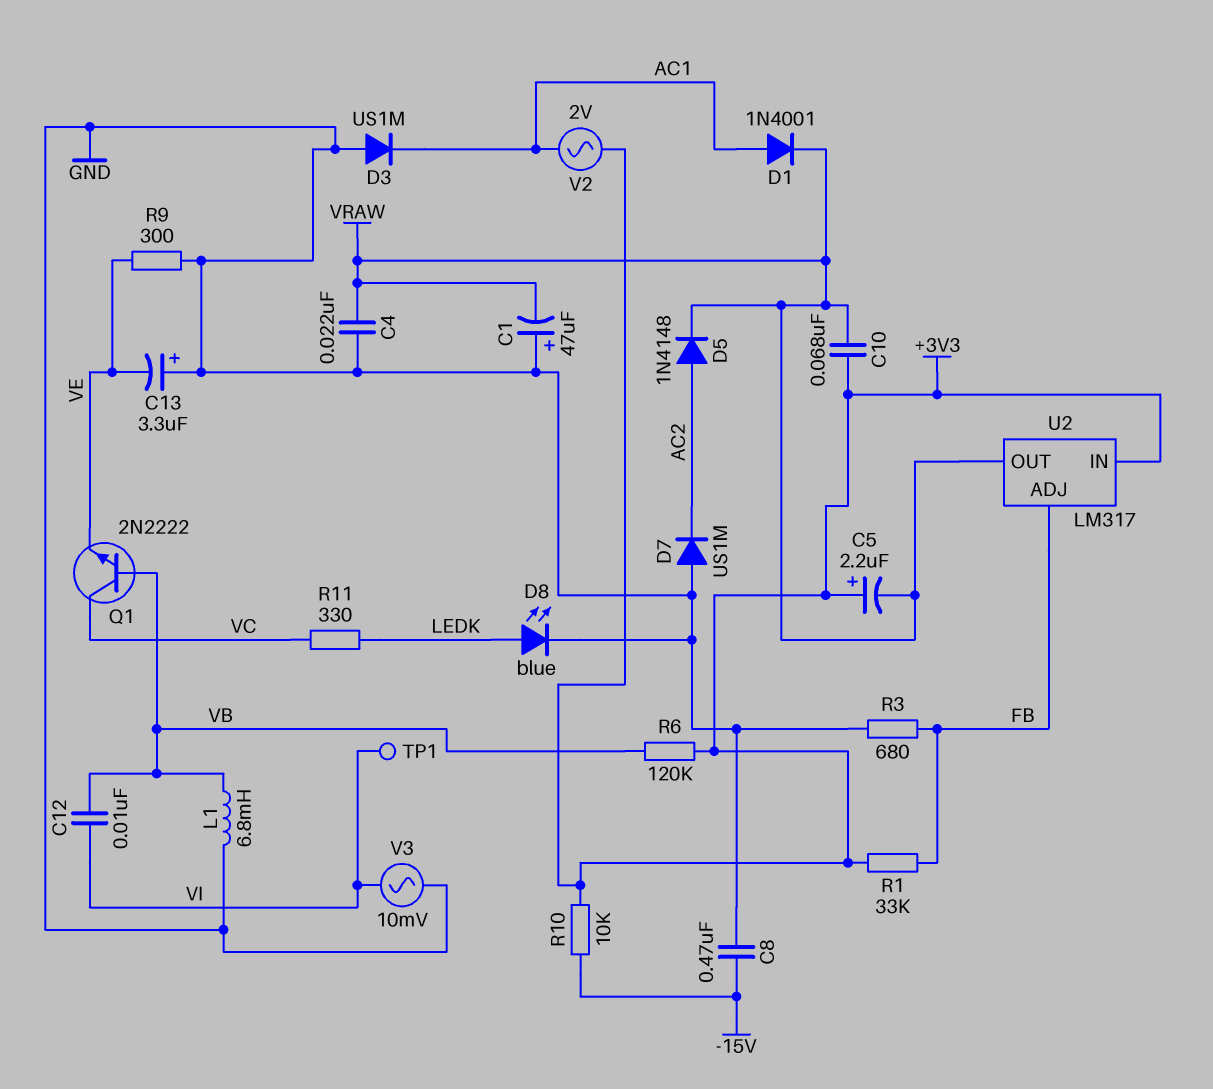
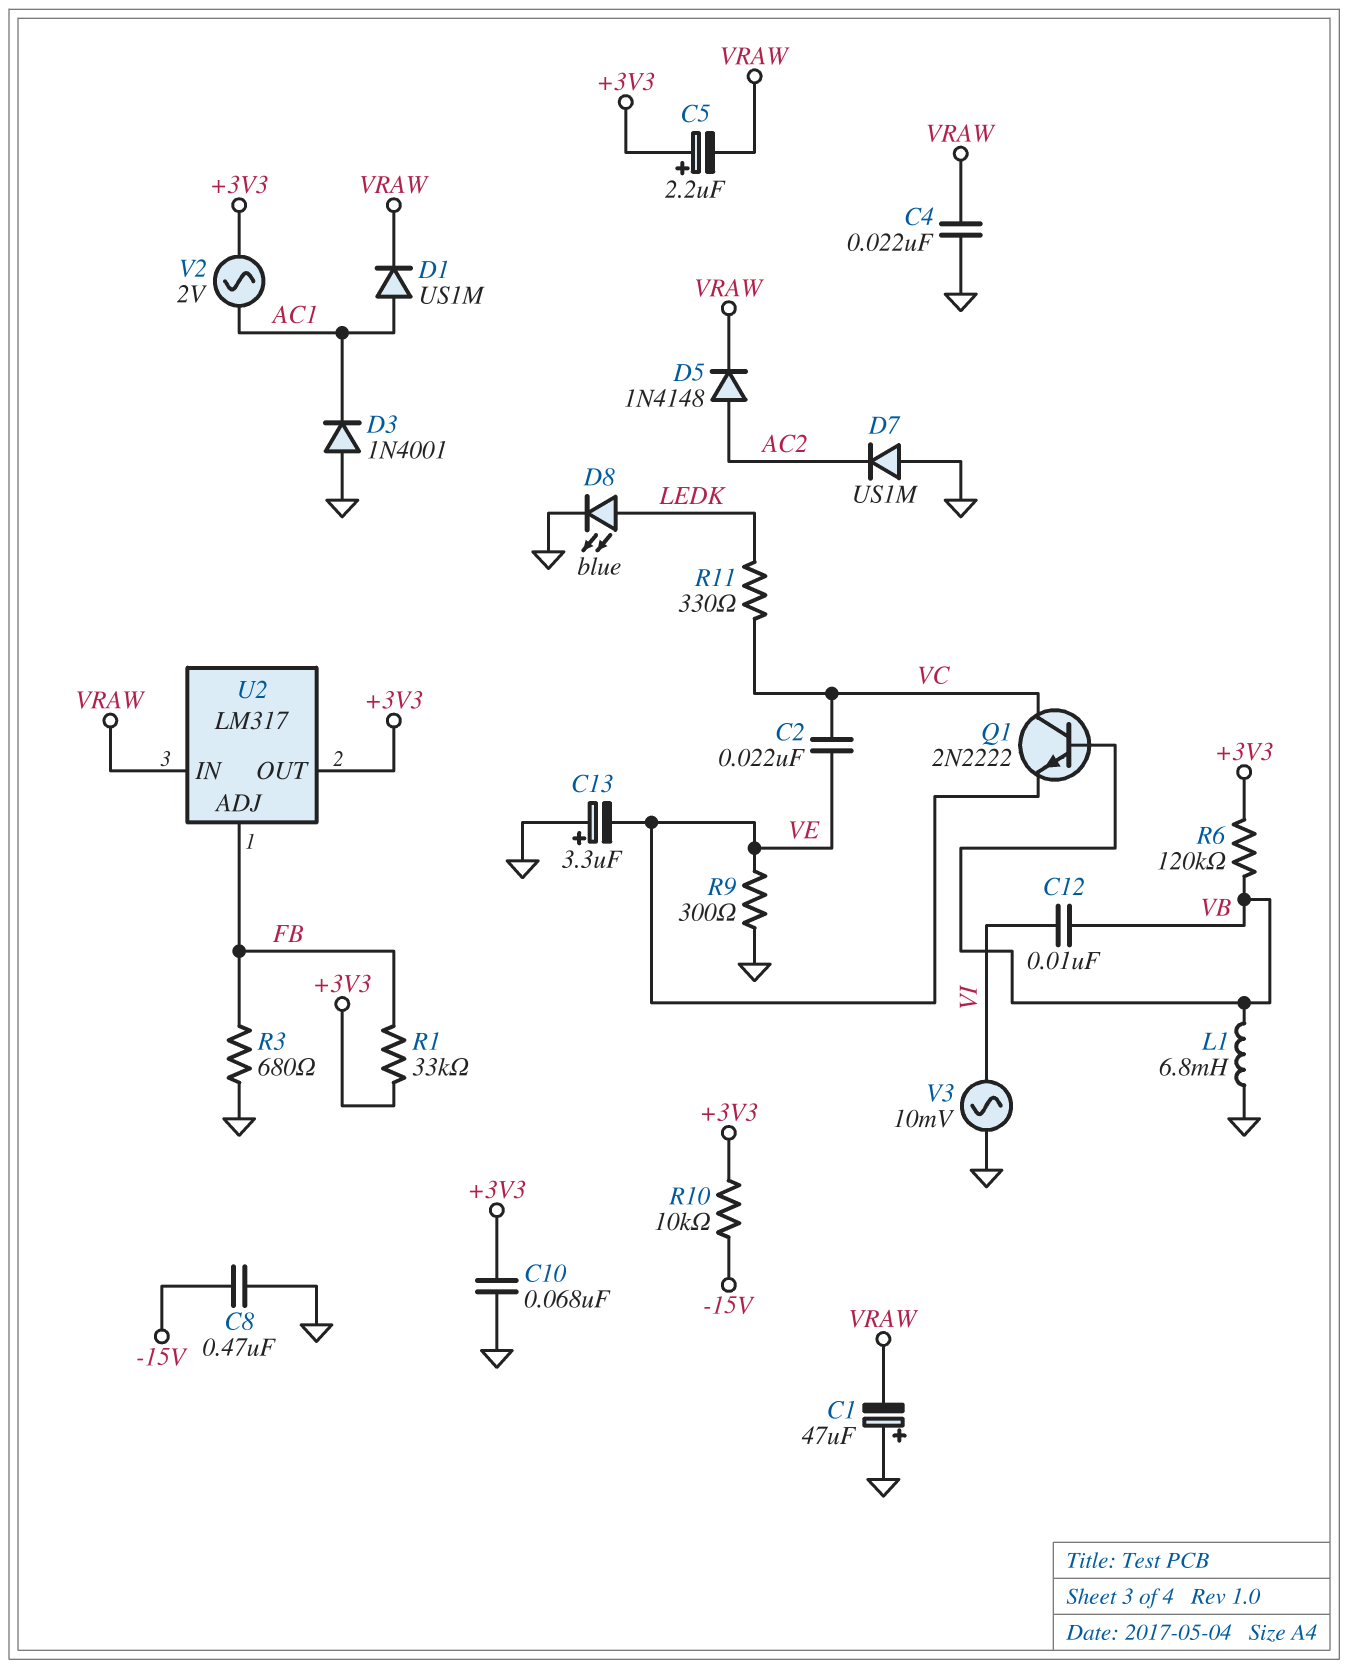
C2: none -> 22nF (VC, VE)
C10: 68nF (+3V3, VRAW) -> 68nF (+3V3, GND)
D1: diode 1N4001 (A AC1, K VRAW) -> diode US1M (A AC1, K VRAW)
D3: diode US1M (A GND, K AC1) -> diode 1N4001 (A GND, K AC1)
TP1: test point (VI) -> none
U2 pin IN: +3V3 -> VRAW
U2 pin OUT: VRAW -> +3V3

